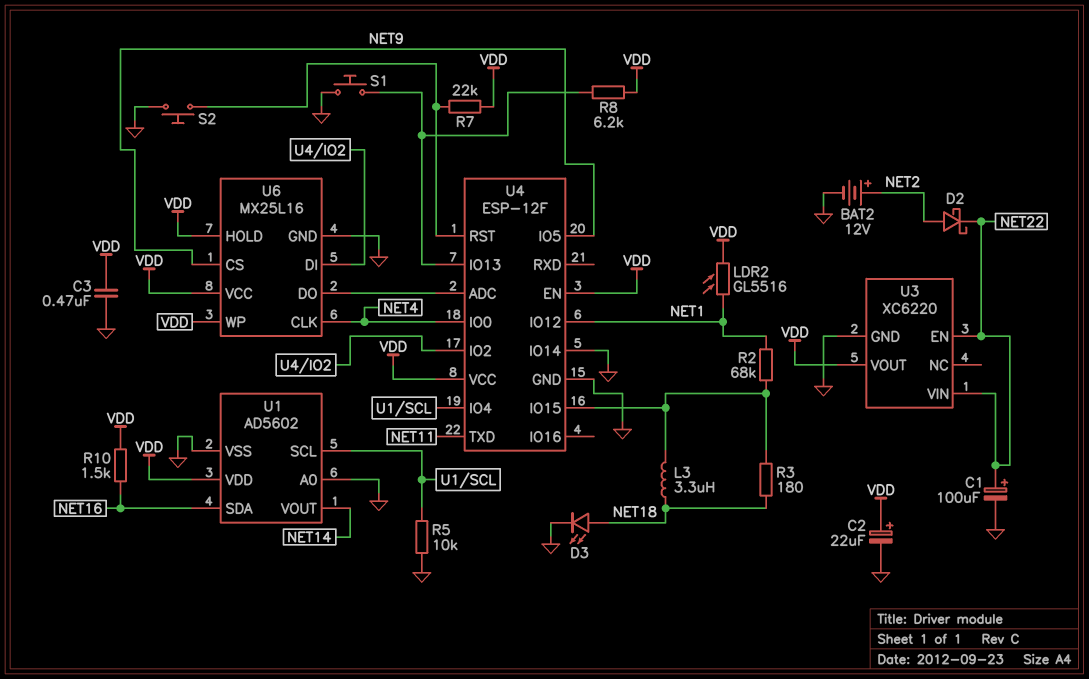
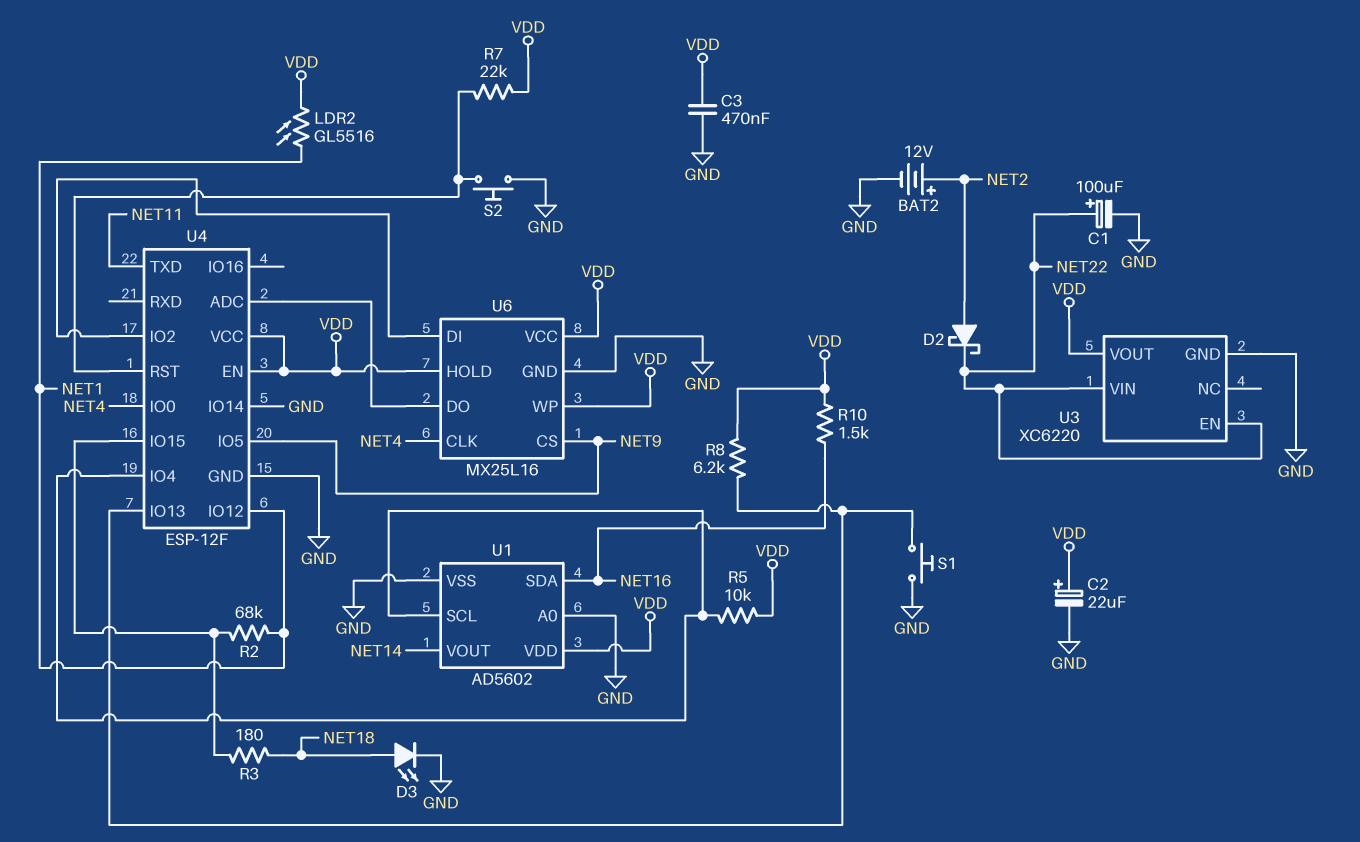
L3: 3.3uH (NET18, U4/IO15) -> none
R5: 10k (GND, U1/SCL) -> 10k (U1/SCL, VDD)

